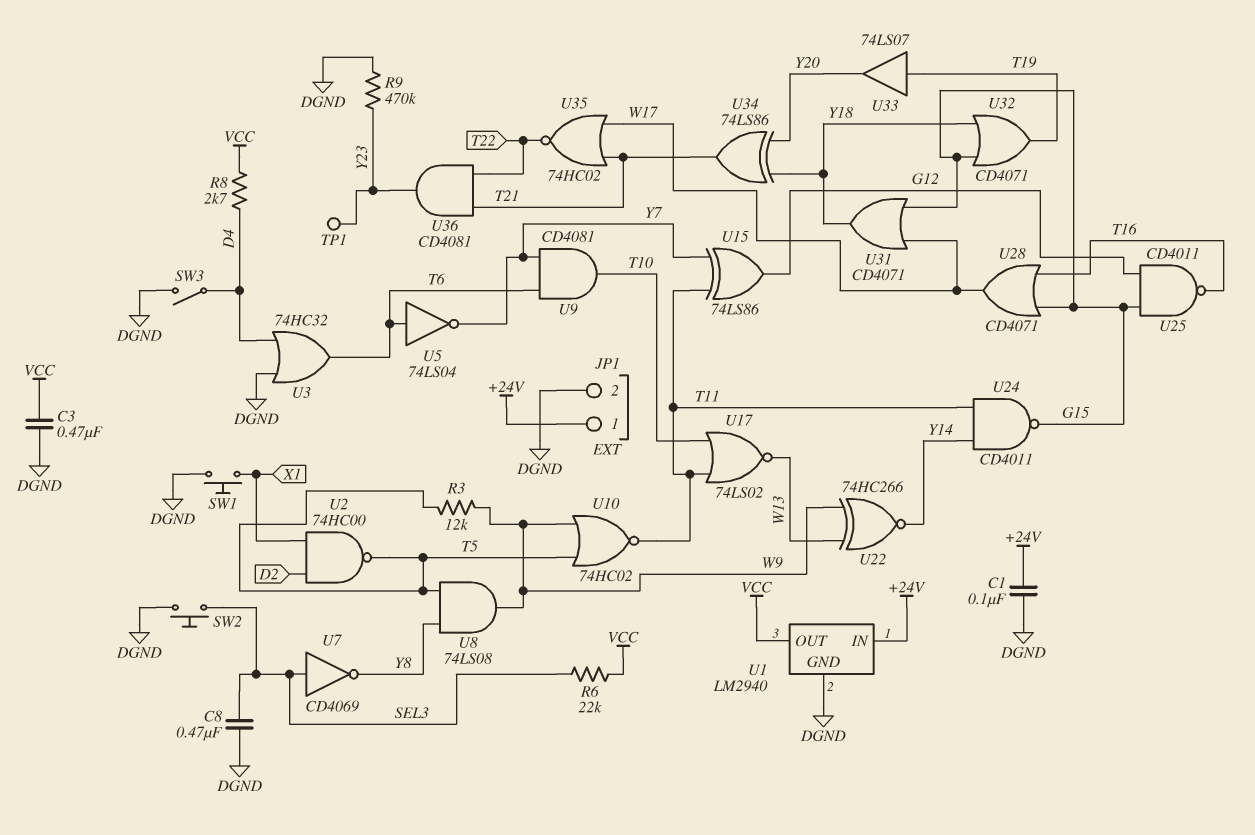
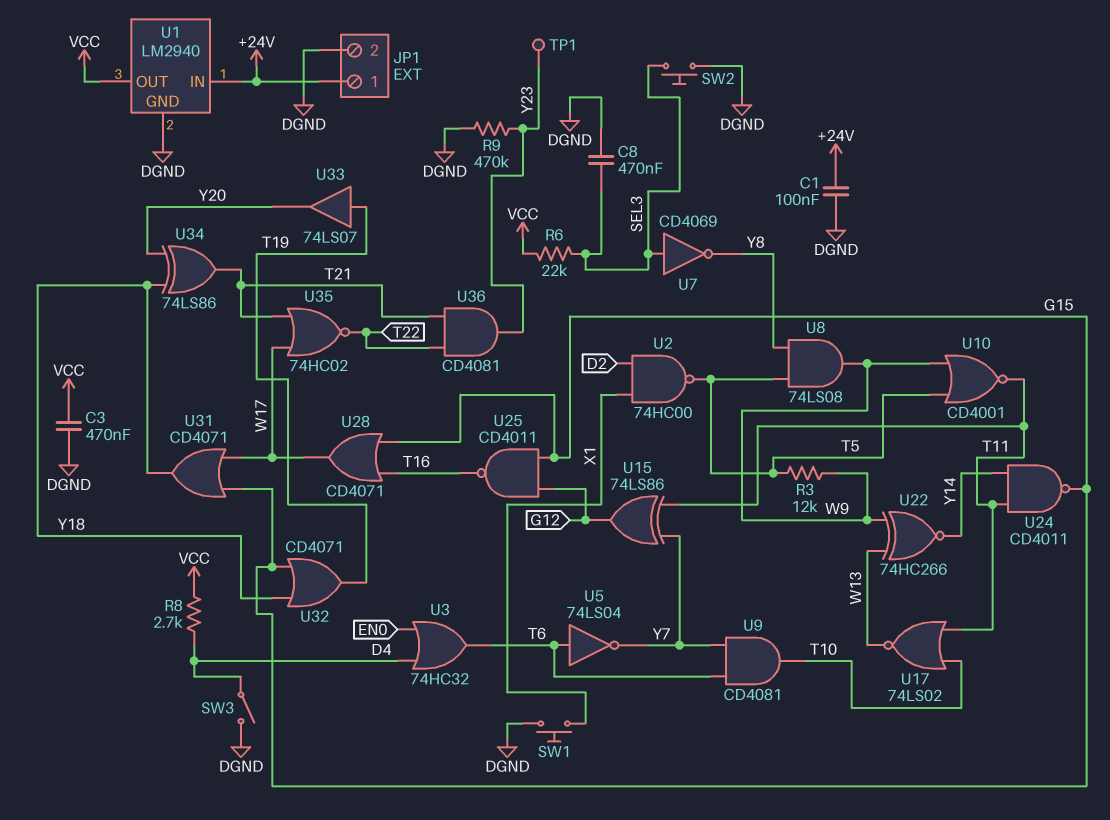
U3: OR 74HC32 (in D4, in DGND, out T6) -> OR 74HC32 (in D4, in EN0, out T6)
U10: NOR 74HC02 (in T5, in W9, out T11) -> NOR CD4001 (in T5, in W9, out T11)

